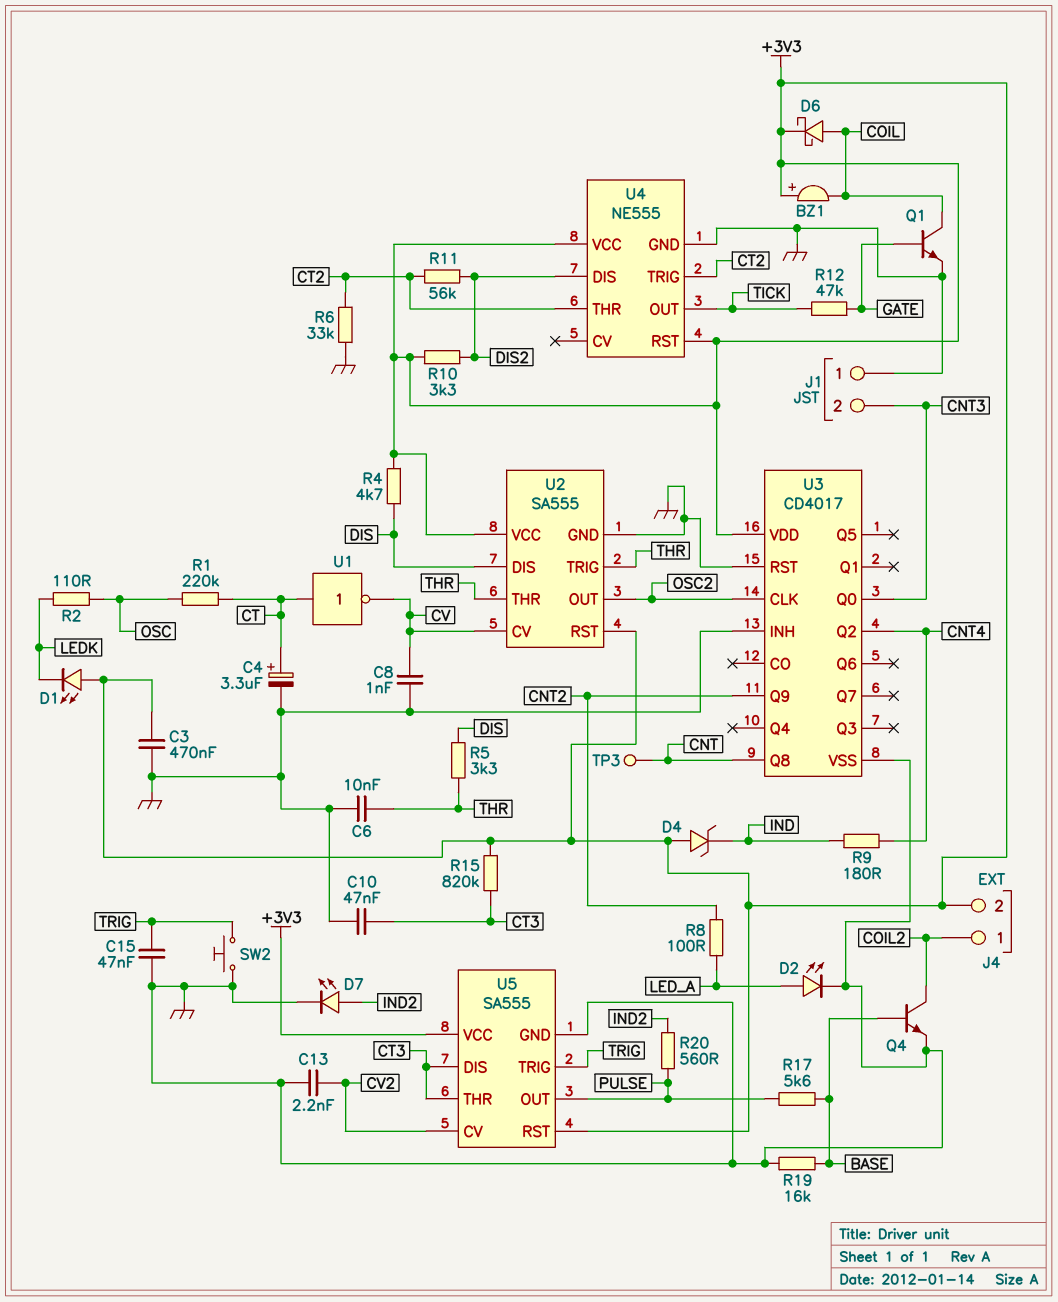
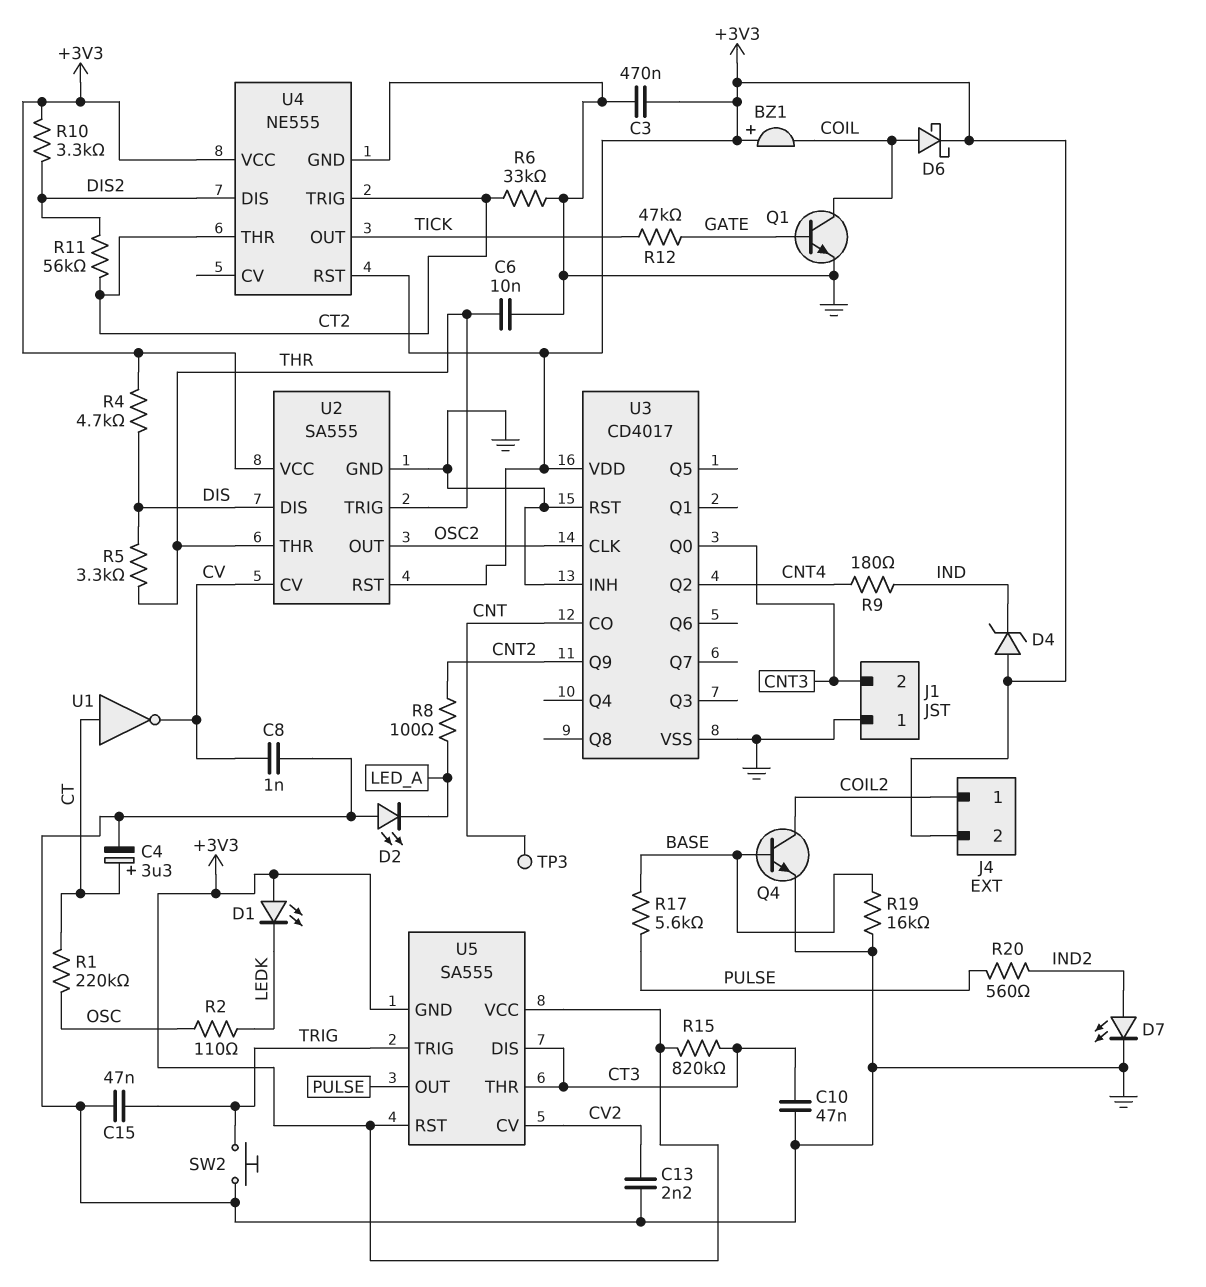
D2: LED (A LED_A, K GND) -> LED (A GND, K LED_A)
U3 pin CO: none -> CNT
U3 pin Q8: CNT -> none
U5 pin GND: GND -> +3V3

